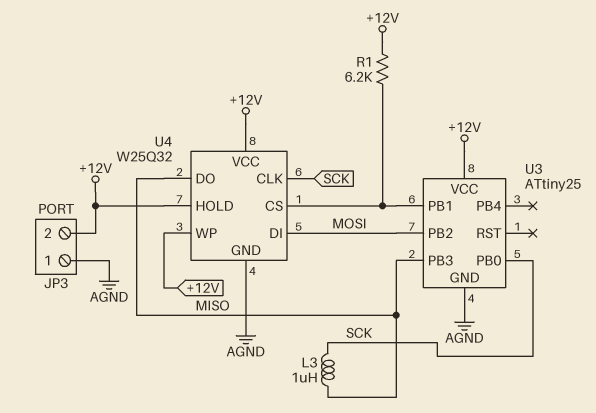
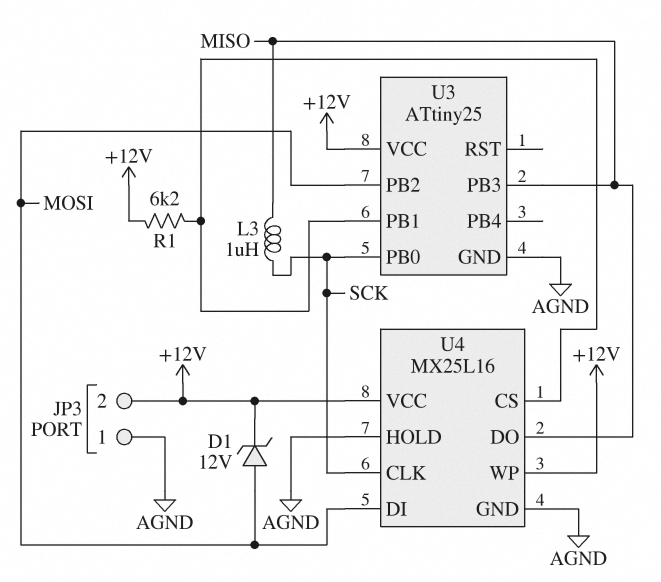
D1: none -> zener 12V (A MOSI, K +12V)
U4: W25Q32 -> MX25L16
U4 pin HOLD: +12V -> AGND

